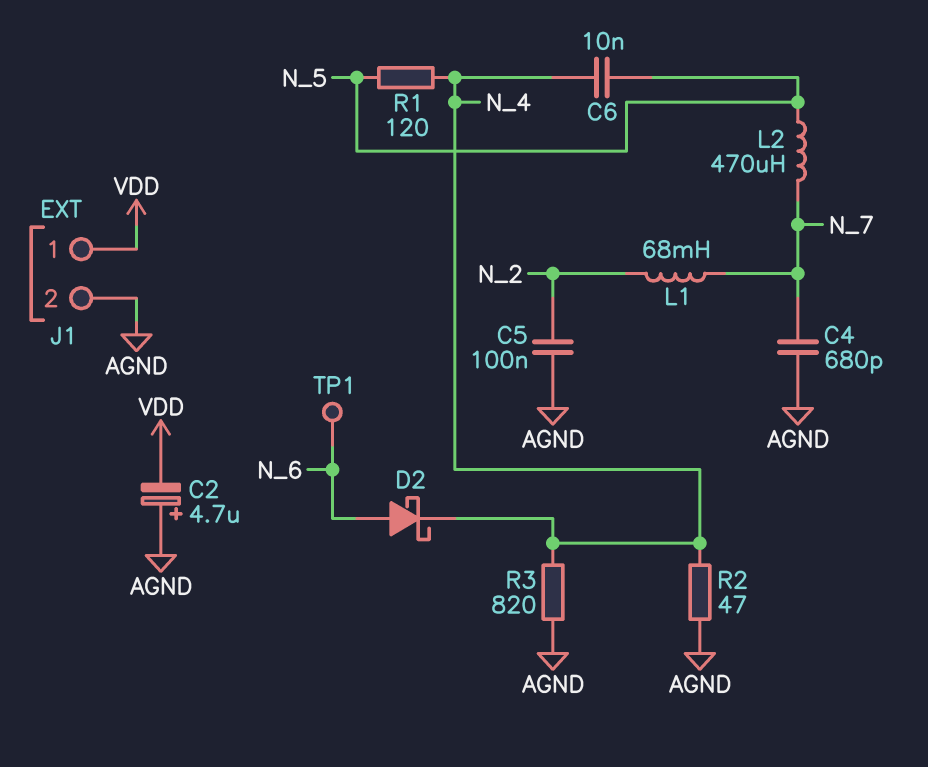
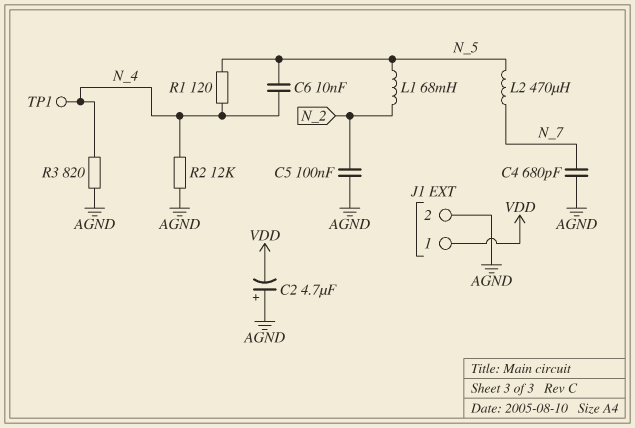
D2: schottky (A N_6, K N_4) -> none
L1: 68mH (N_2, N_7) -> 68mH (N_2, N_5)
R2: 47 (AGND, N_4) -> 12k (AGND, N_4)
TP1: test point (N_6) -> test point (N_4)

